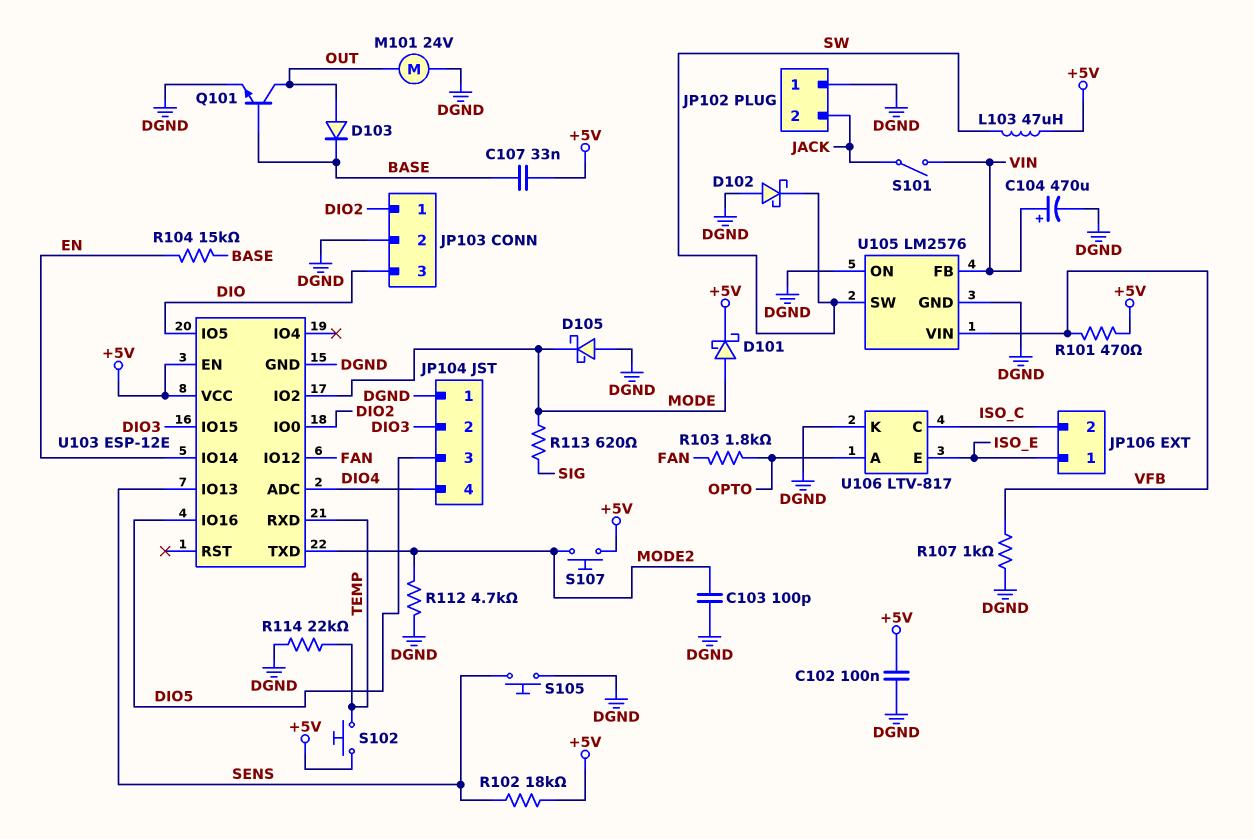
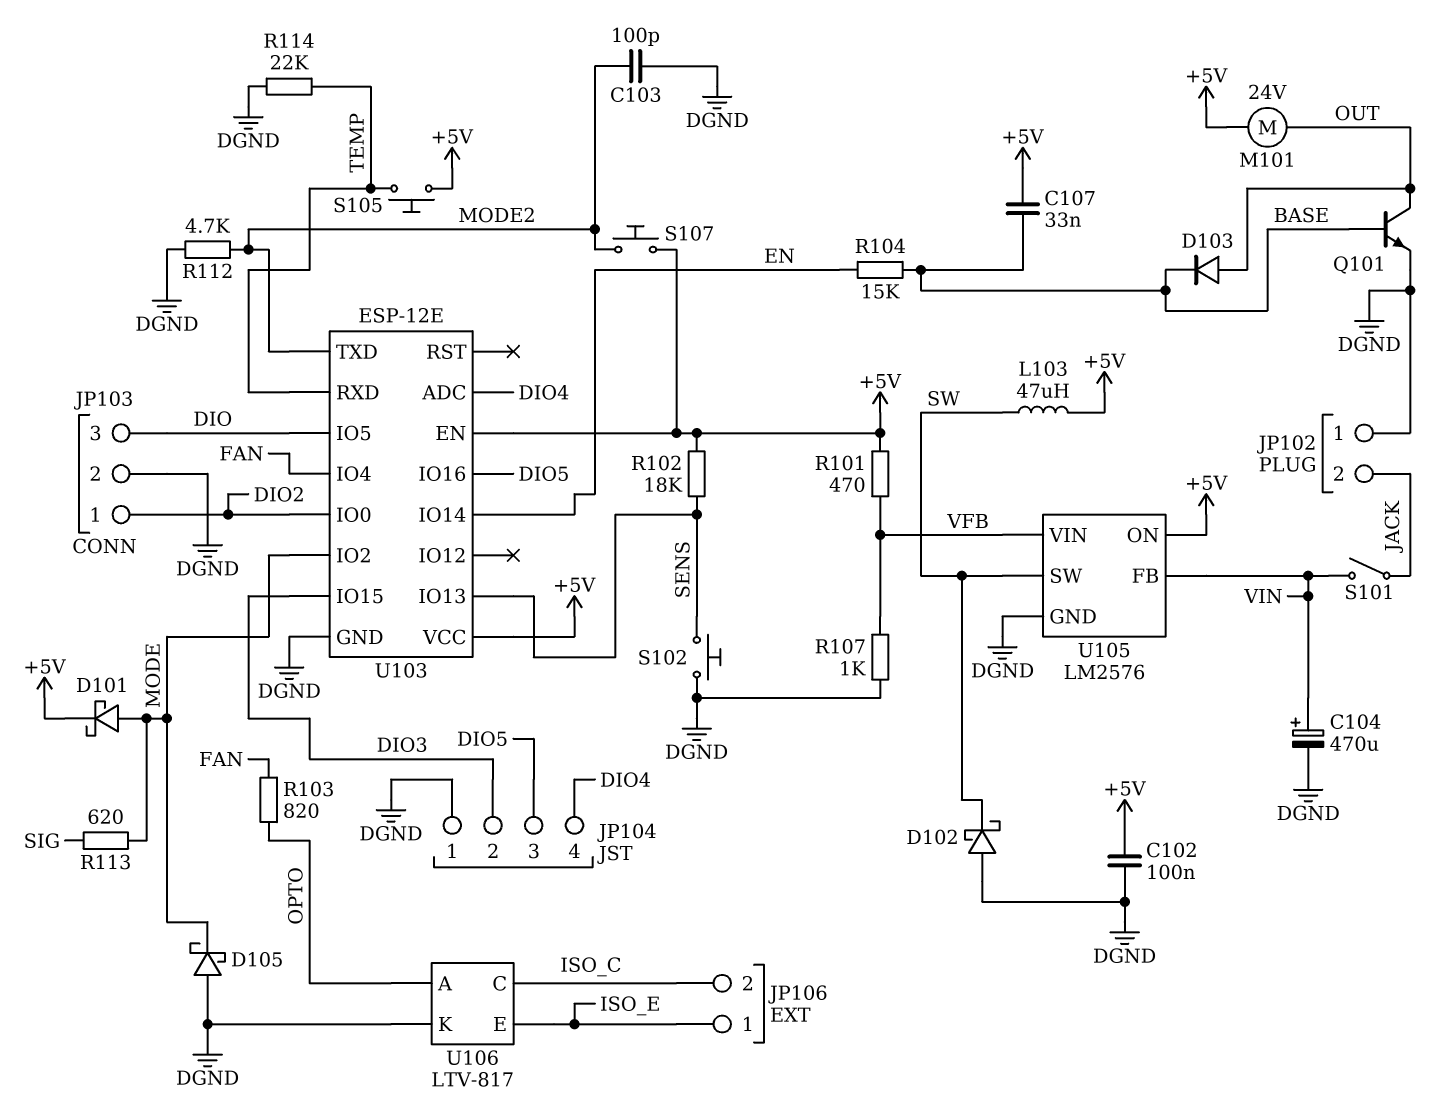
M101: motor 24V (DGND, OUT) -> motor 24V (+5V, OUT)
R103: 1.8k (FAN, OPTO) -> 820 (FAN, OPTO)
S102: button (+5V, TEMP) -> button (DGND, SENS)
S105: button (DGND, SENS) -> button (+5V, TEMP)
U103 pin IO4: none -> FAN
U103 pin IO12: FAN -> none
U105 pin ON: DGND -> +5V

